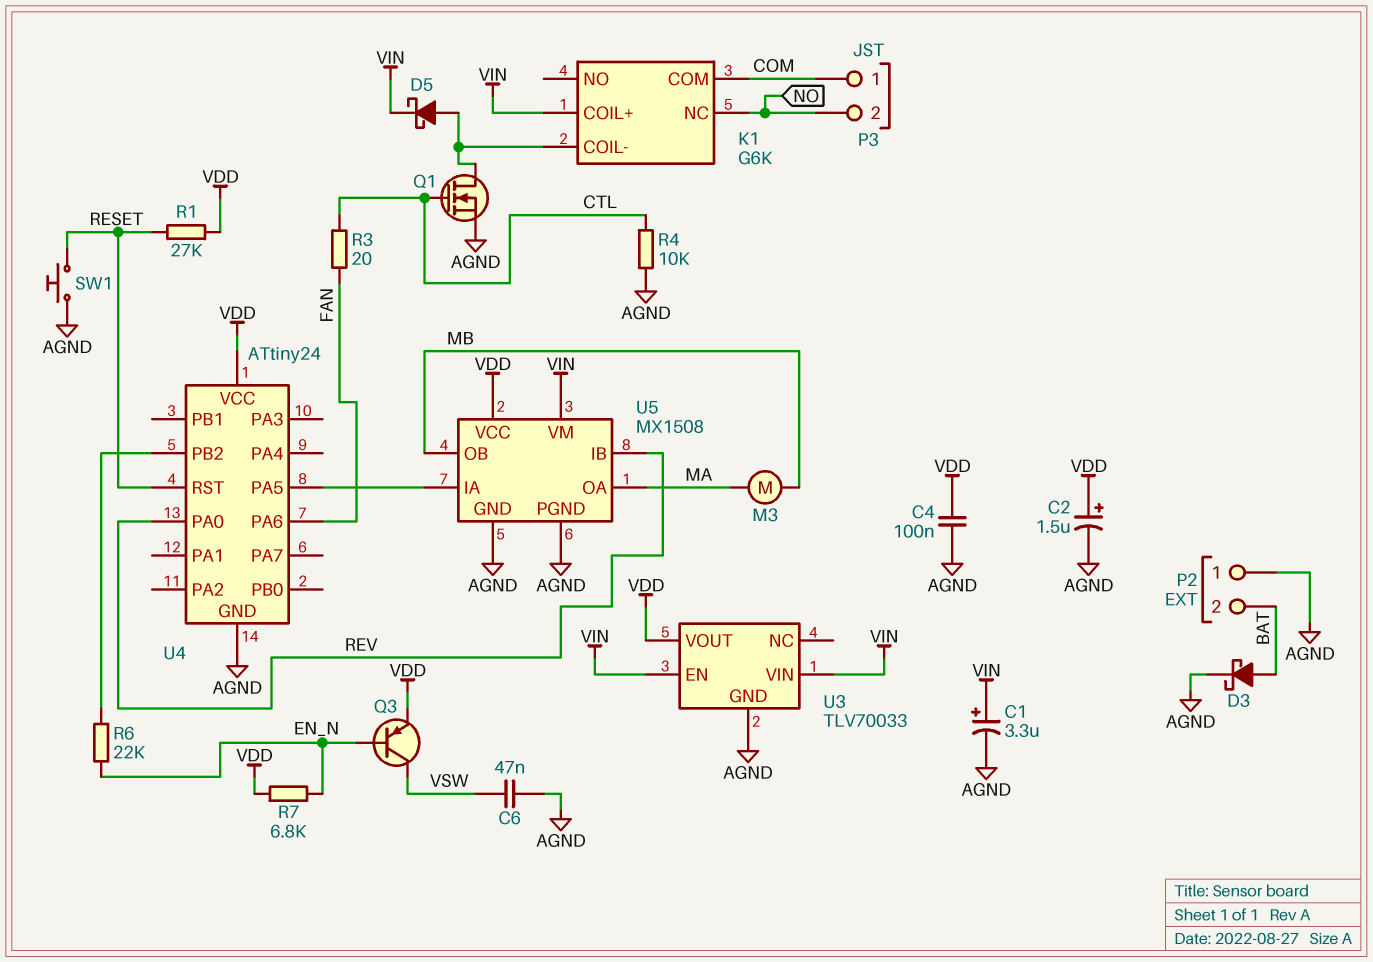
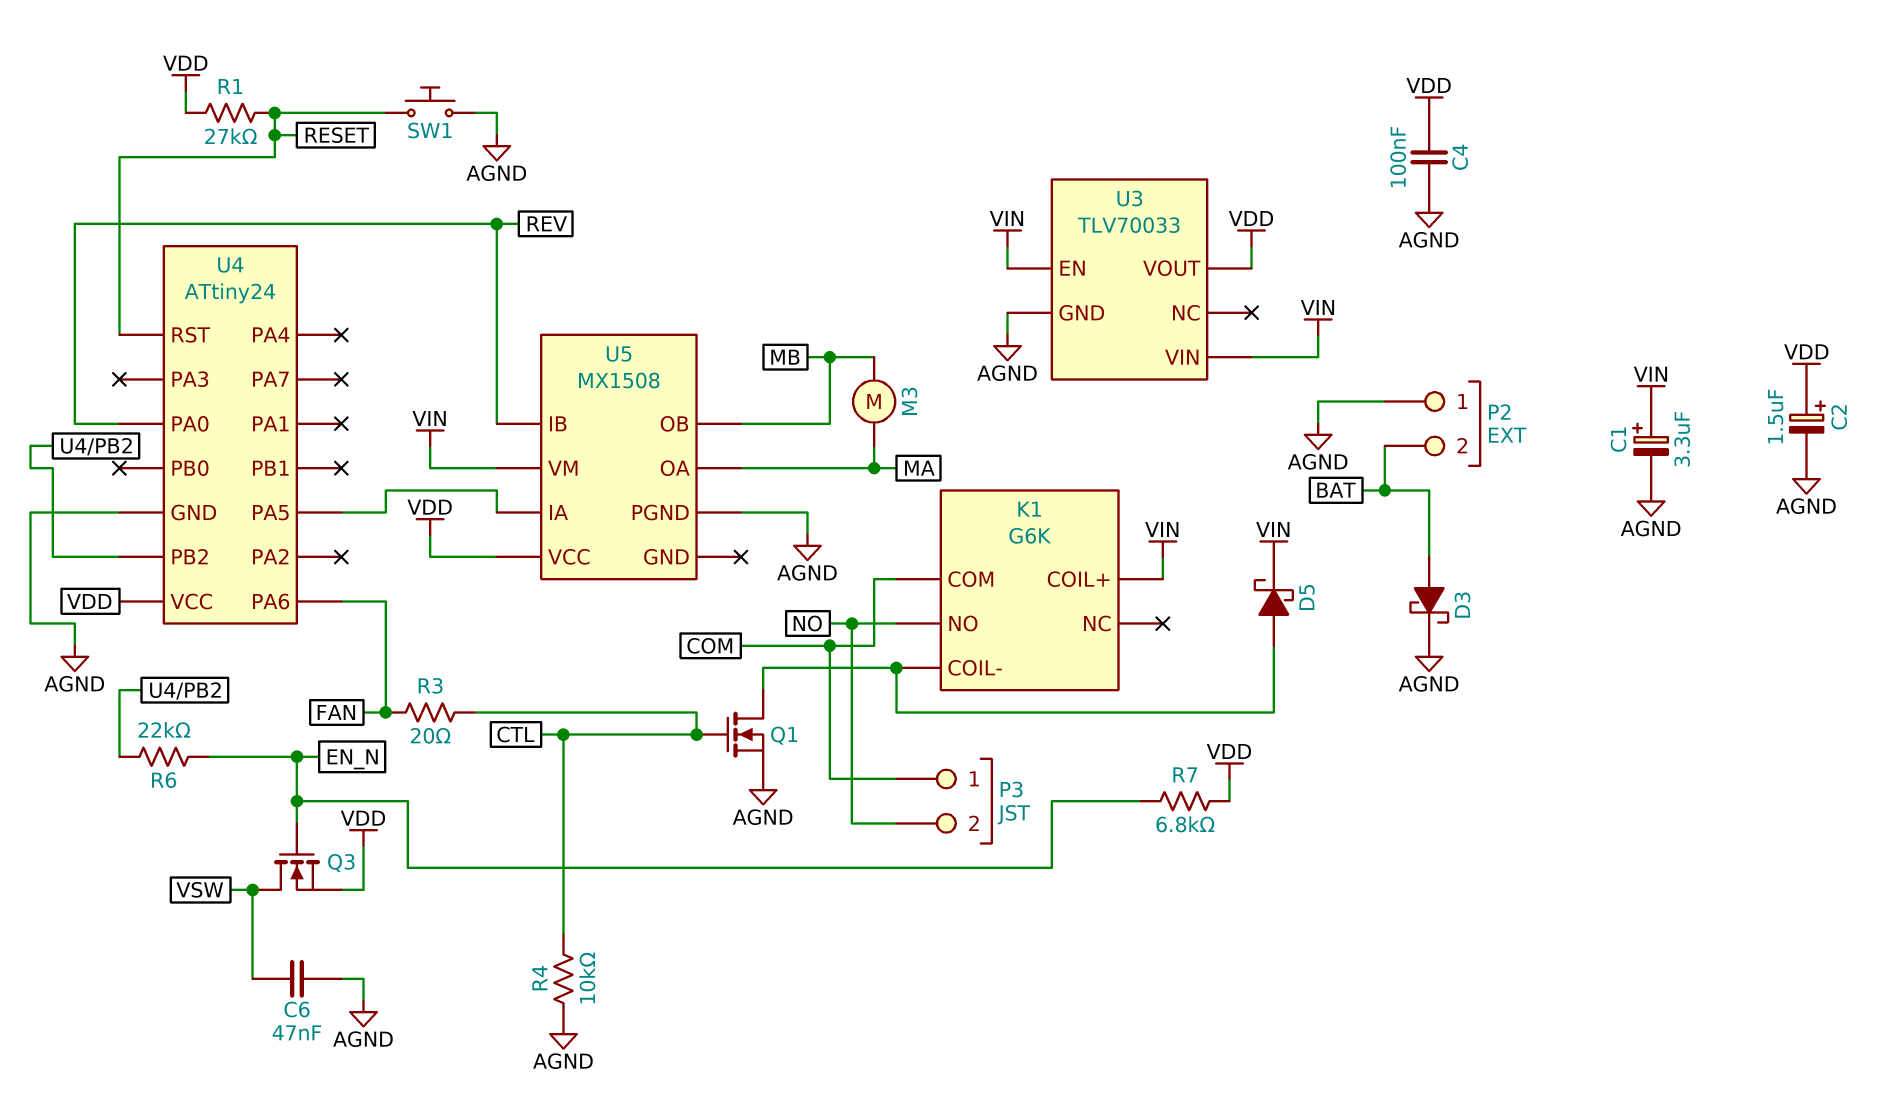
K1 pin NC: NO -> none
K1 pin NO: none -> NO
Q3: PNP (B EN_N, C VSW, E VDD) -> NMOS (G EN_N, D VSW, S VDD)
U5 pin GND: AGND -> none

